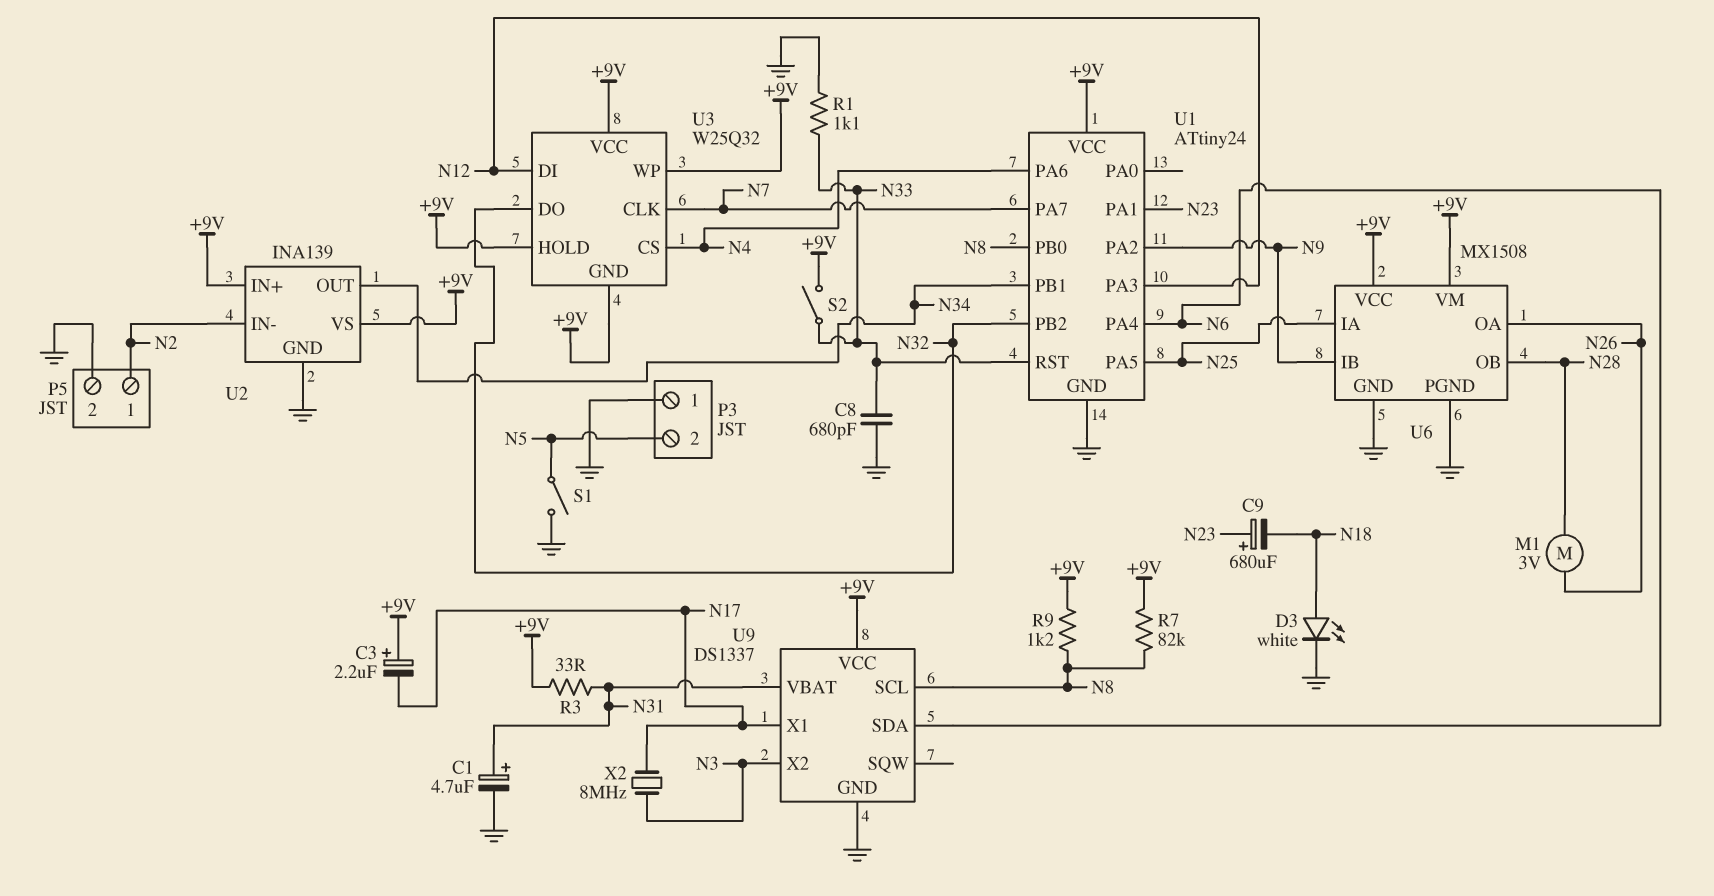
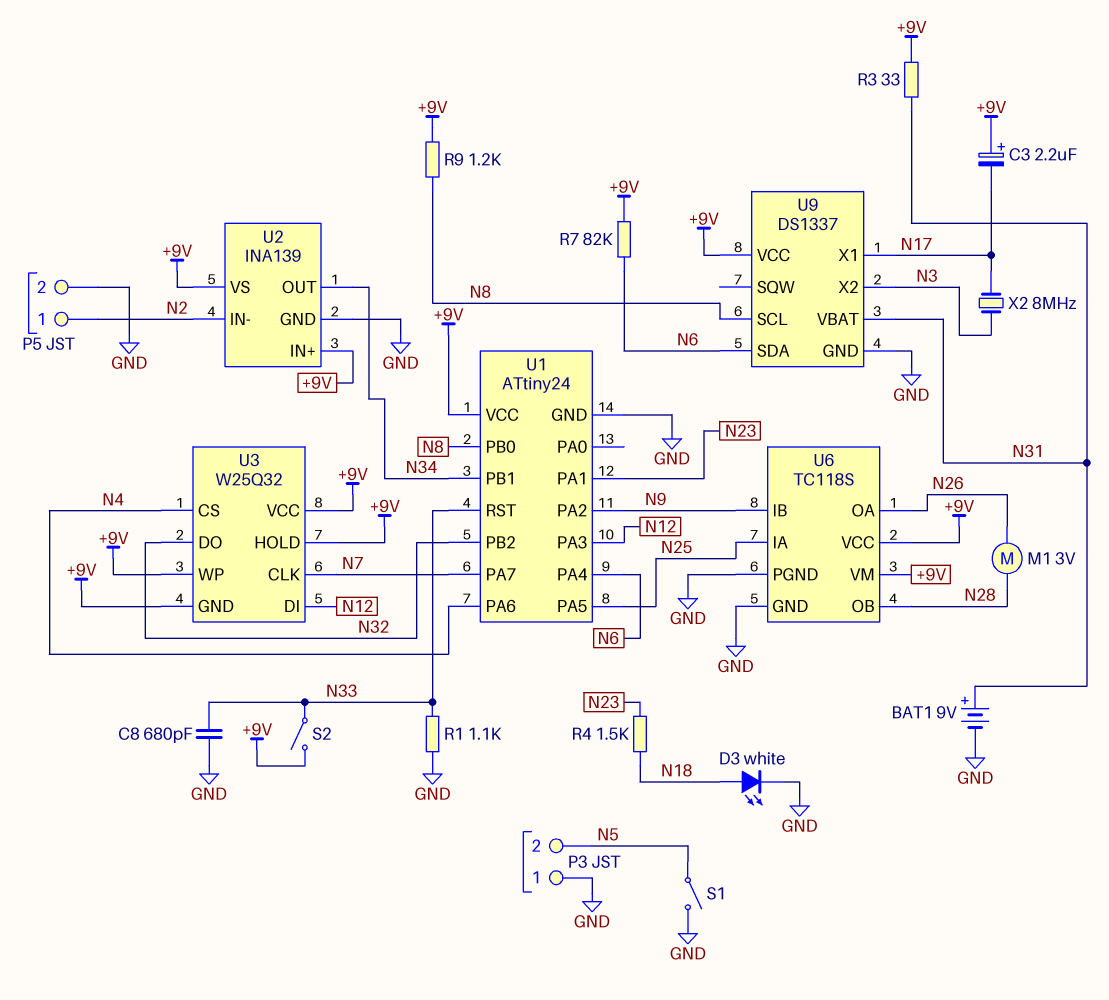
BAT1: none -> 9V (plus N31, minus GND)
C1: 4.7uF (plus N31, minus GND) -> none
C9: 680uF (plus N23, minus N18) -> none
R4: none -> 1.5k (N18, N23)
R7: 82k (+9V, N8) -> 82k (+9V, N6)
U6: MX1508 -> TC118S

